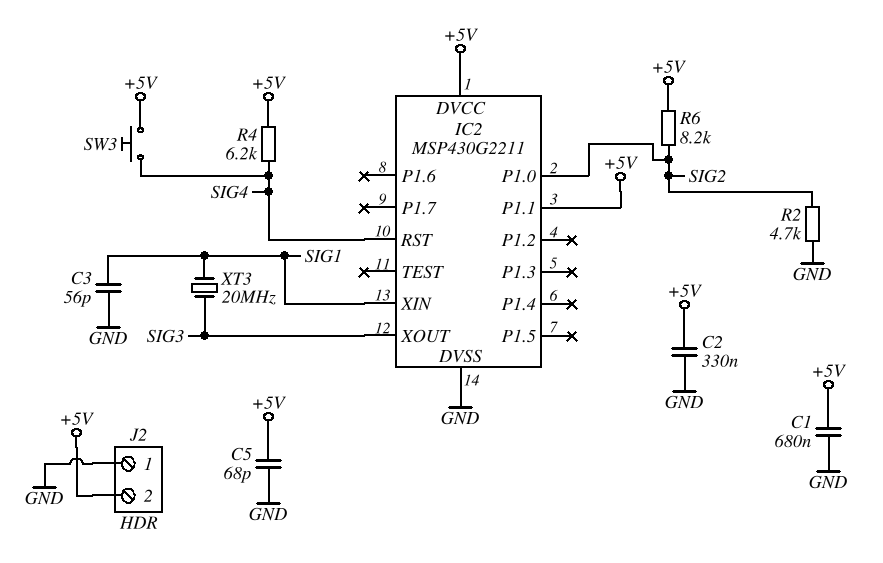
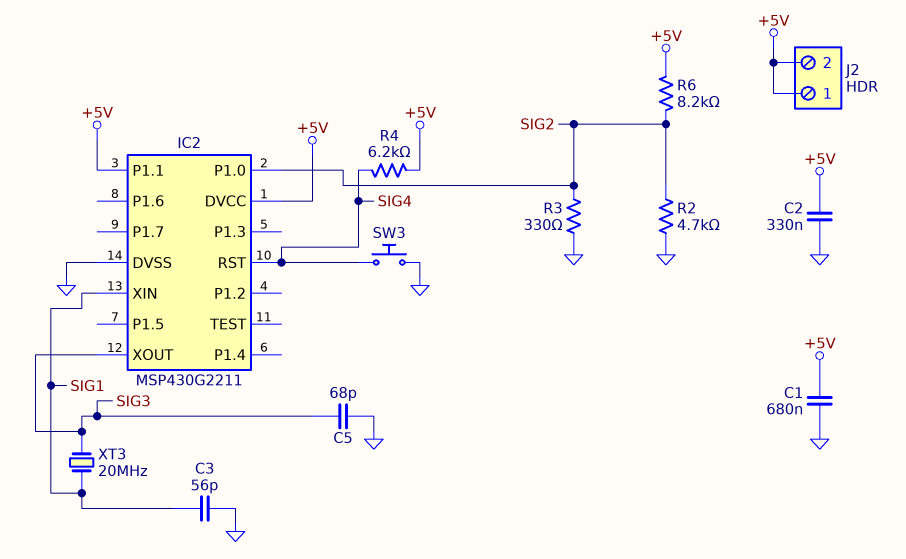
C5: 68pF (+5V, GND) -> 68pF (GND, SIG3)
J2 pin 1: GND -> +5V
R3: none -> 330 (GND, SIG2)
SW3: button (+5V, SIG4) -> button (GND, SIG4)

